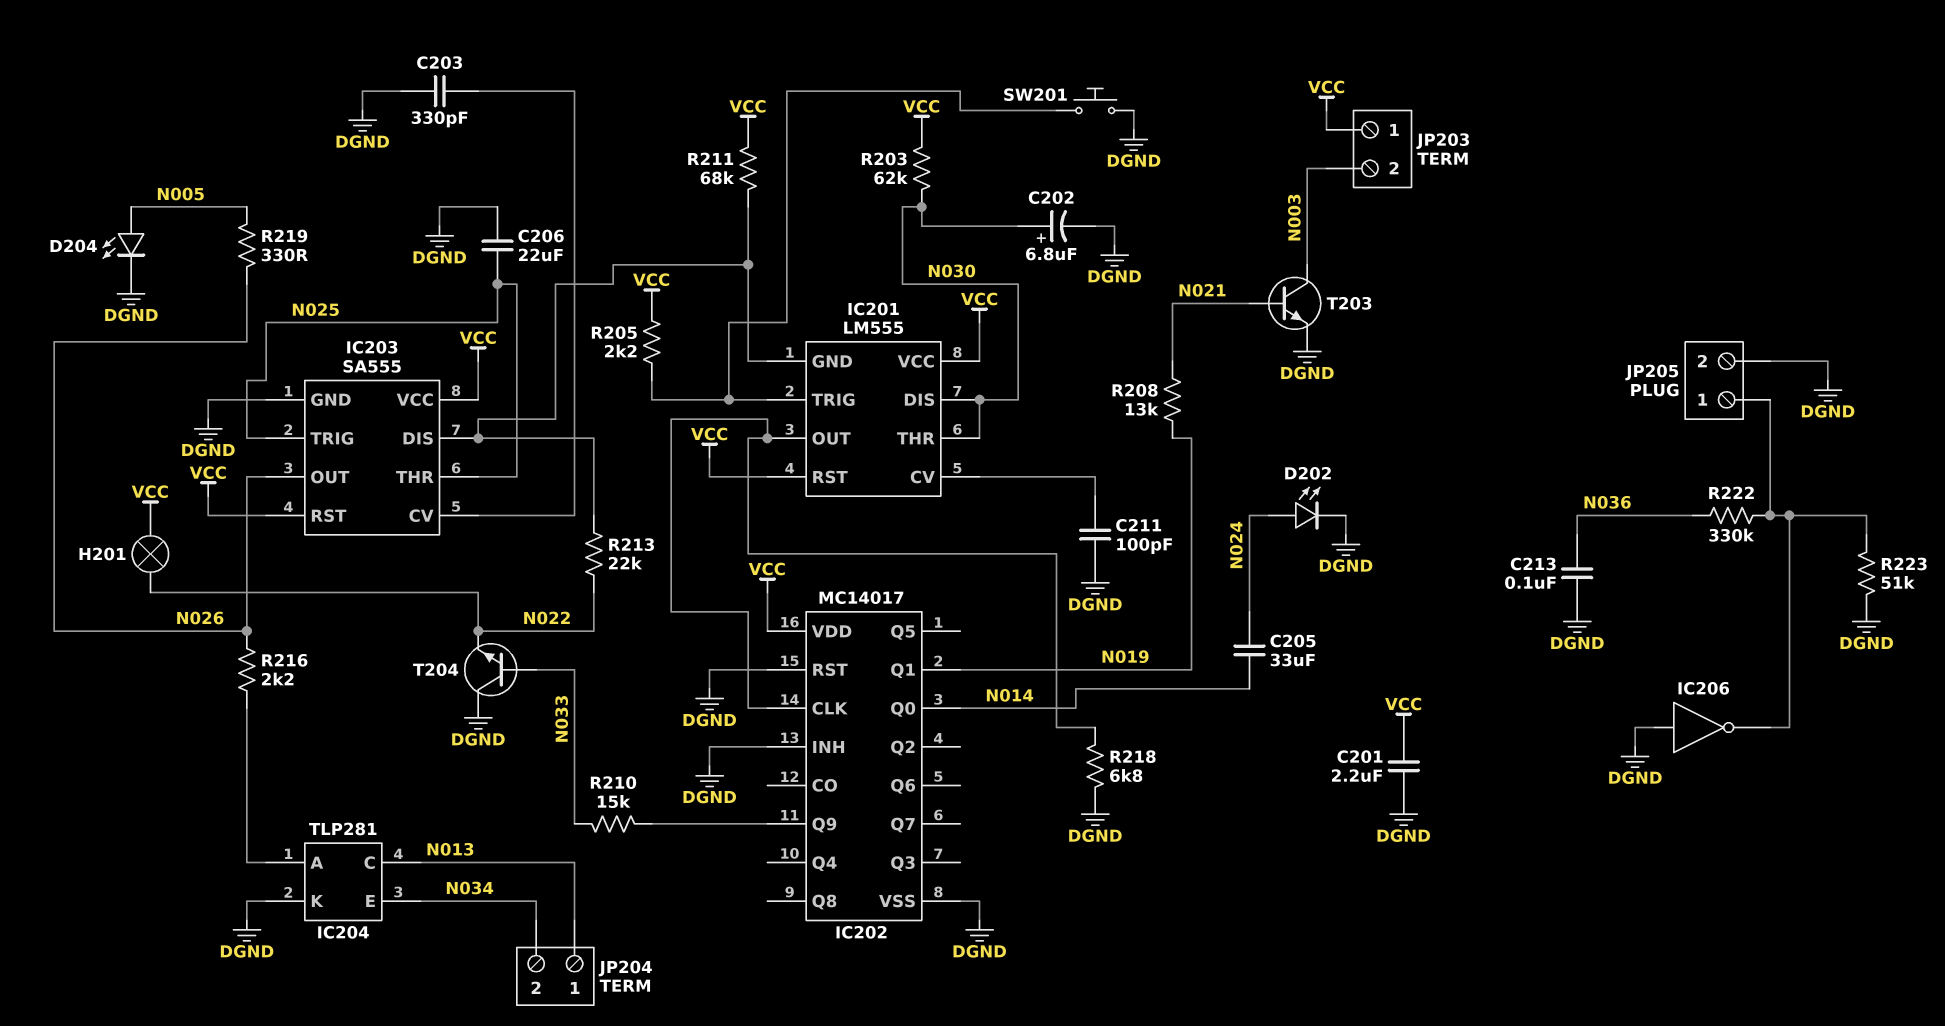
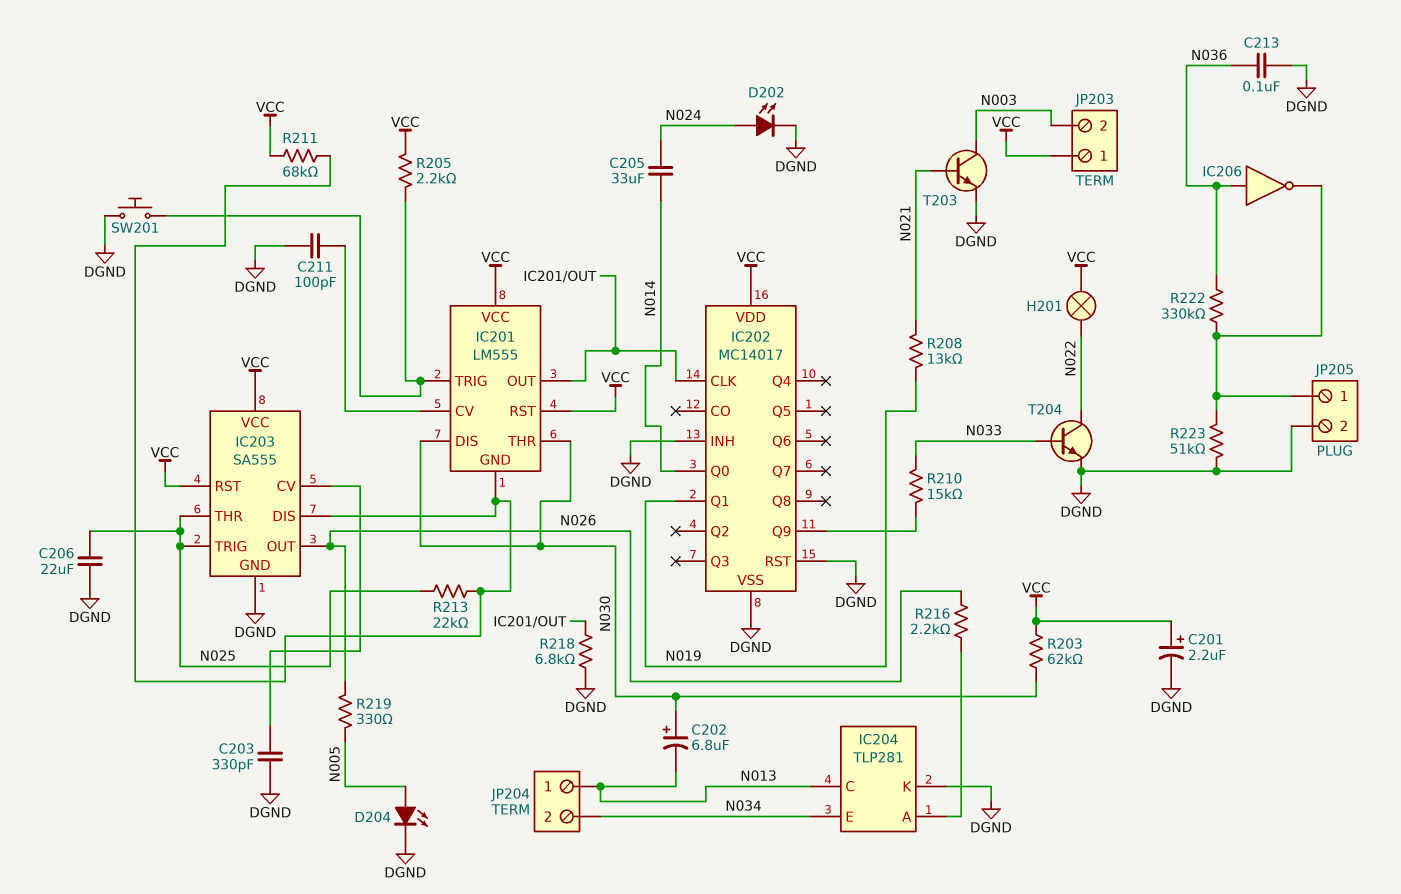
C201: 2.2uF (DGND, VCC) -> 2.2uF (plus VCC, minus DGND)
C202: 6.8uF (plus N030, minus DGND) -> 6.8uF (plus N030, minus N013)
IC206: NOT (in DGND, out JP205/1) -> NOT (in N036, out JP205/1)
R213: 22k (IC201/GND, N022) -> 22k (IC201/GND, N025)
T204: NPN (B N033, C DGND, E N022) -> NPN (B N033, C N022, E DGND)

